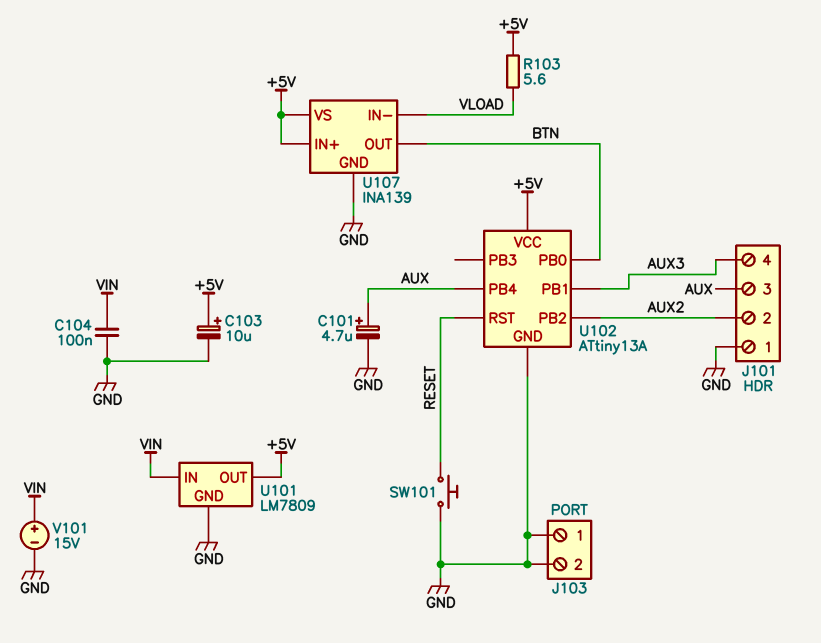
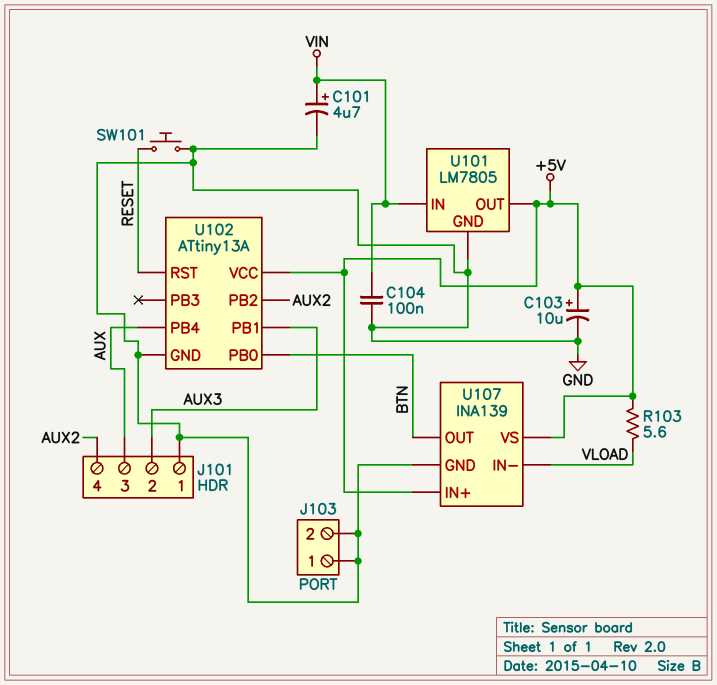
C101: 4.7uF (plus AUX, minus GND) -> 4.7uF (plus VIN, minus GND)
J101 pin 2: AUX2 -> AUX3
J101 pin 4: AUX3 -> AUX2
U101: LM7809 -> LM7805
V101: 15V (plus VIN, minus GND) -> none

